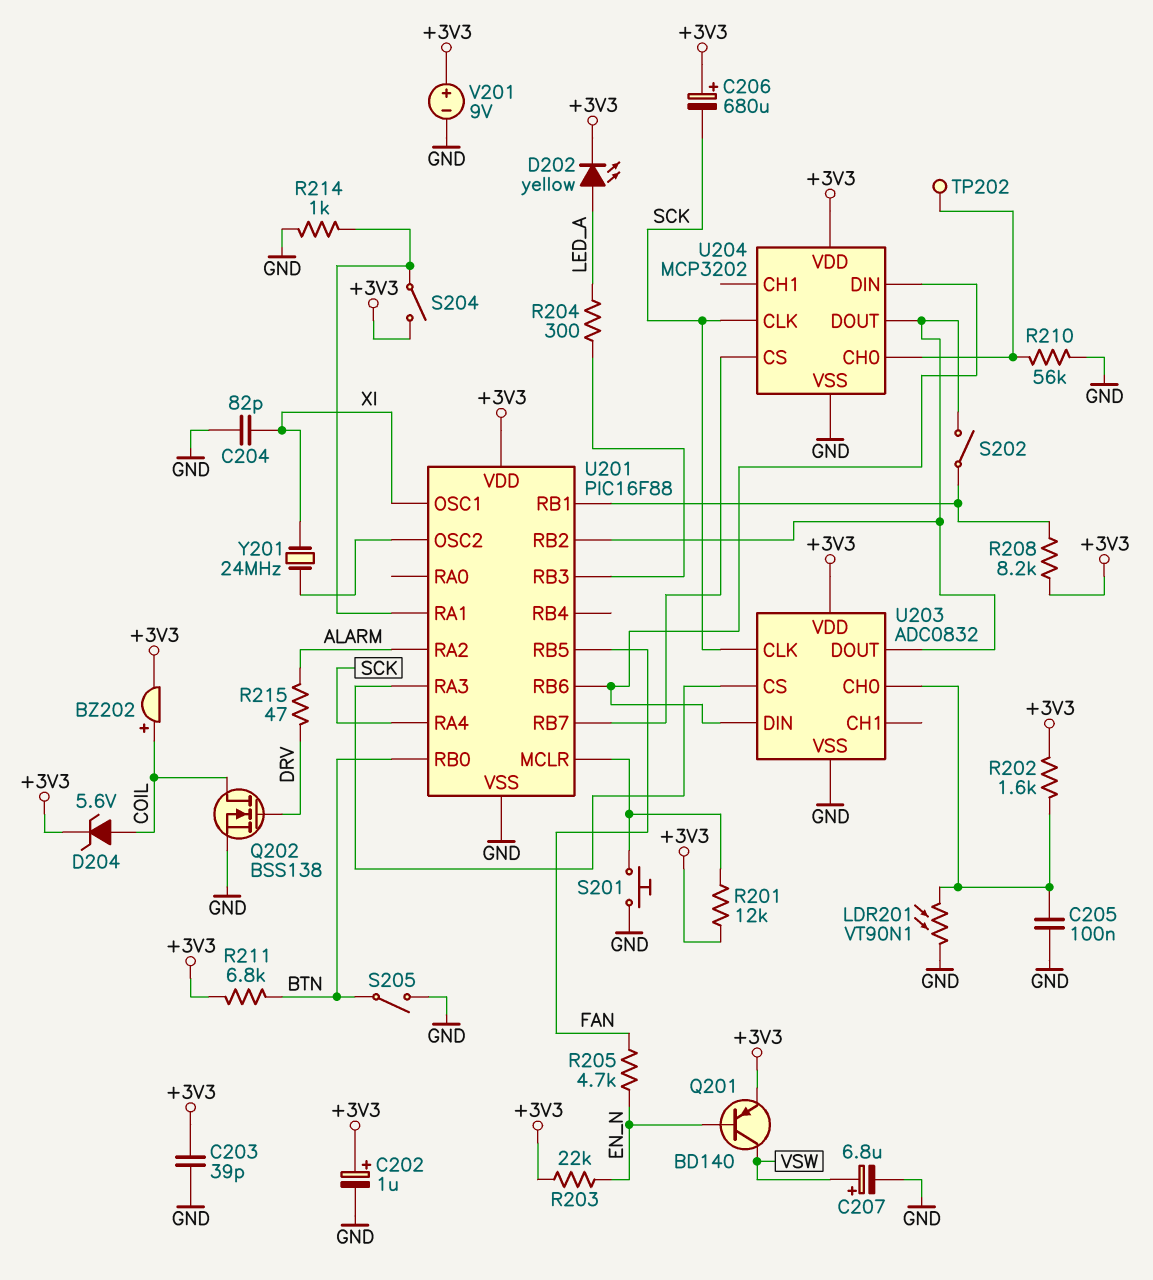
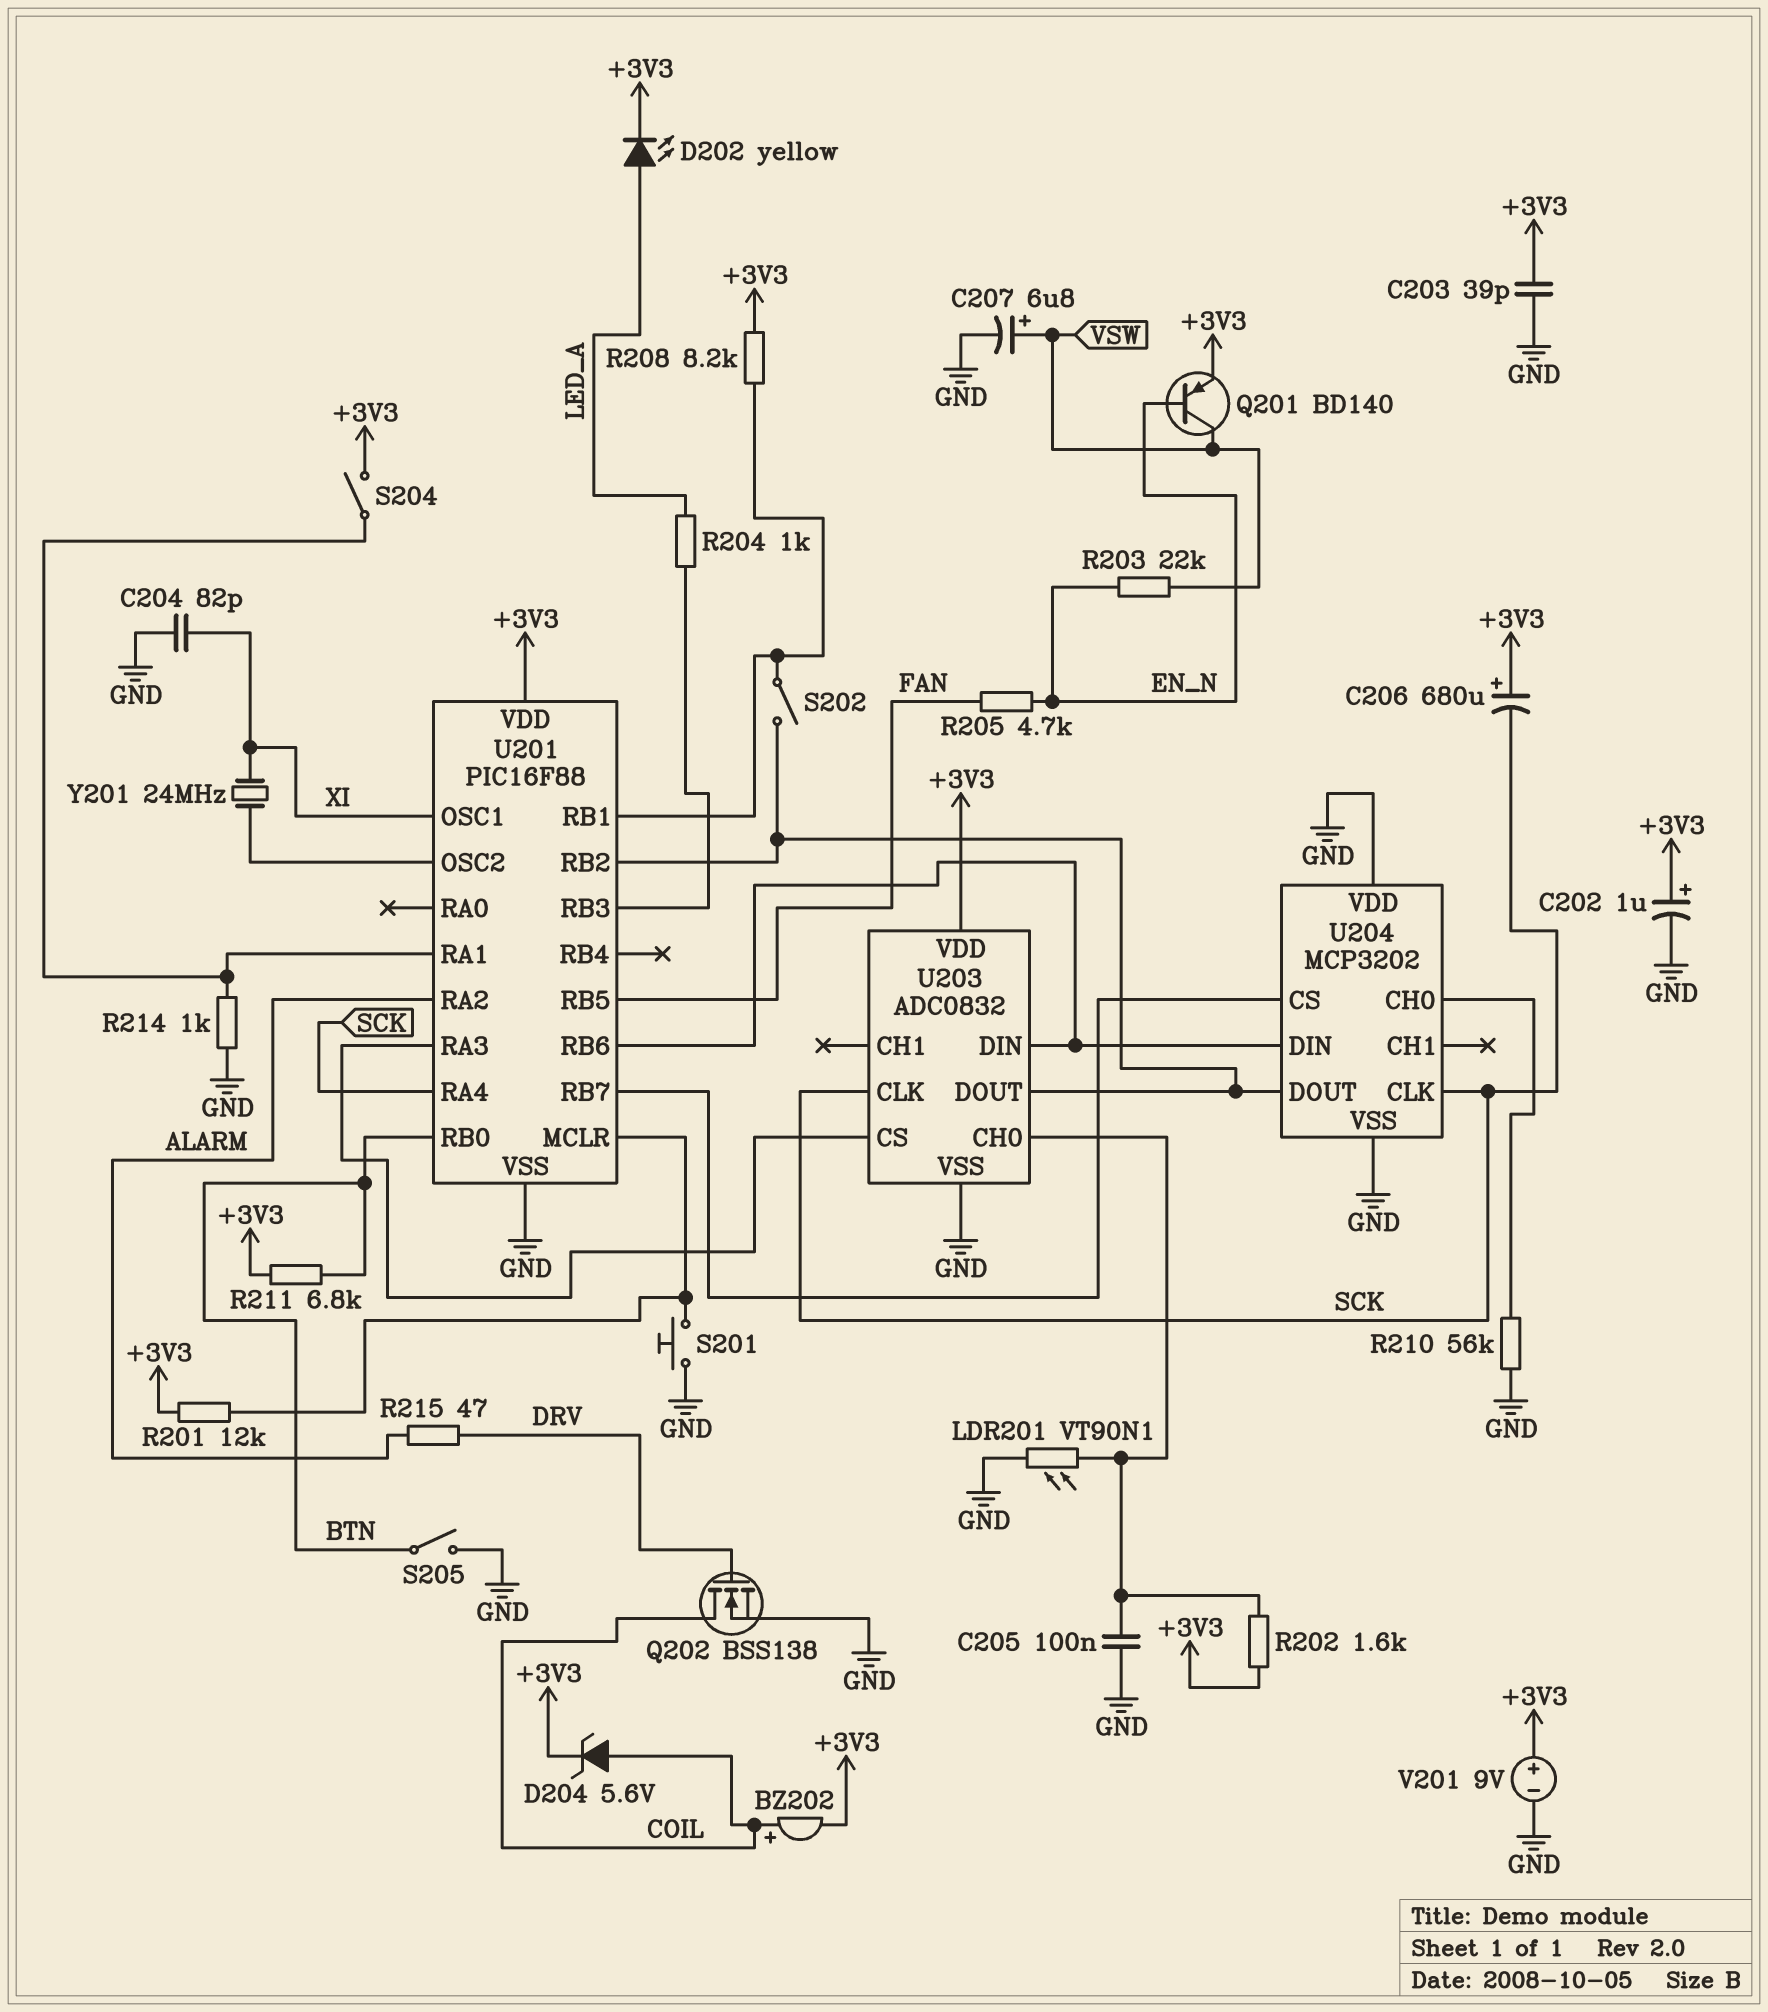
R203: 22k (+3V3, EN_N) -> 22k (EN_N, VSW)
R204: 300 (LED_A, U201/RB3) -> 1k (LED_A, U201/RB3)
TP202: test point (U204/CH0) -> none
U204 pin VDD: +3V3 -> GND

